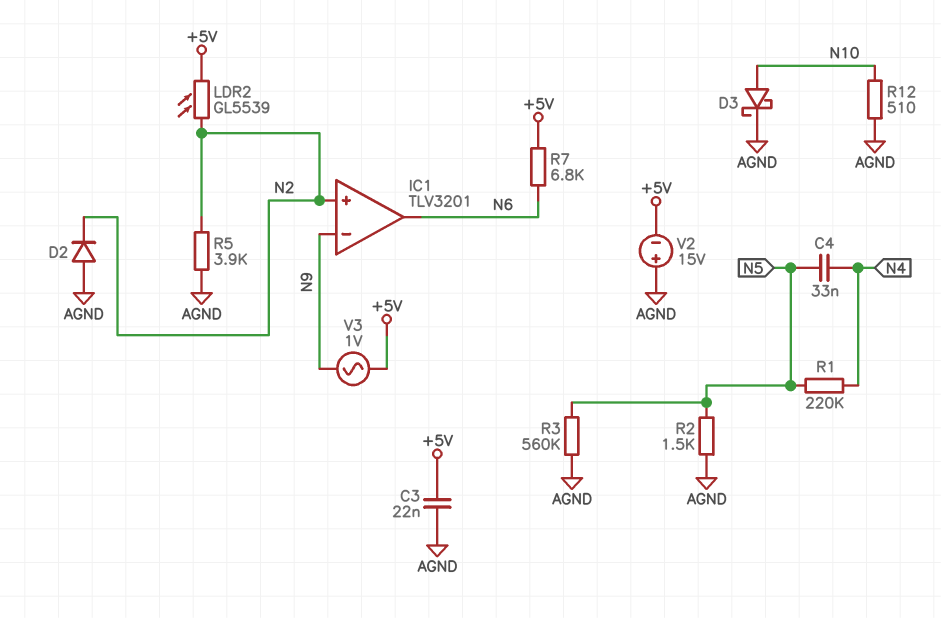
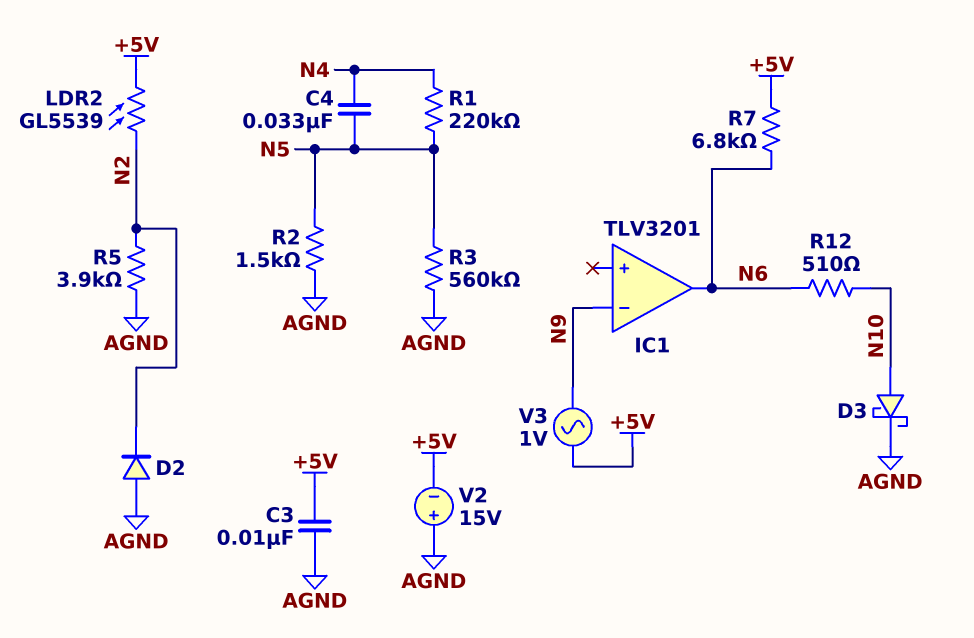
C3: 22nF (+5V, AGND) -> 10nF (+5V, AGND)
IC1 pin in+: N2 -> none
R12: 510 (AGND, N10) -> 510 (N6, N10)

